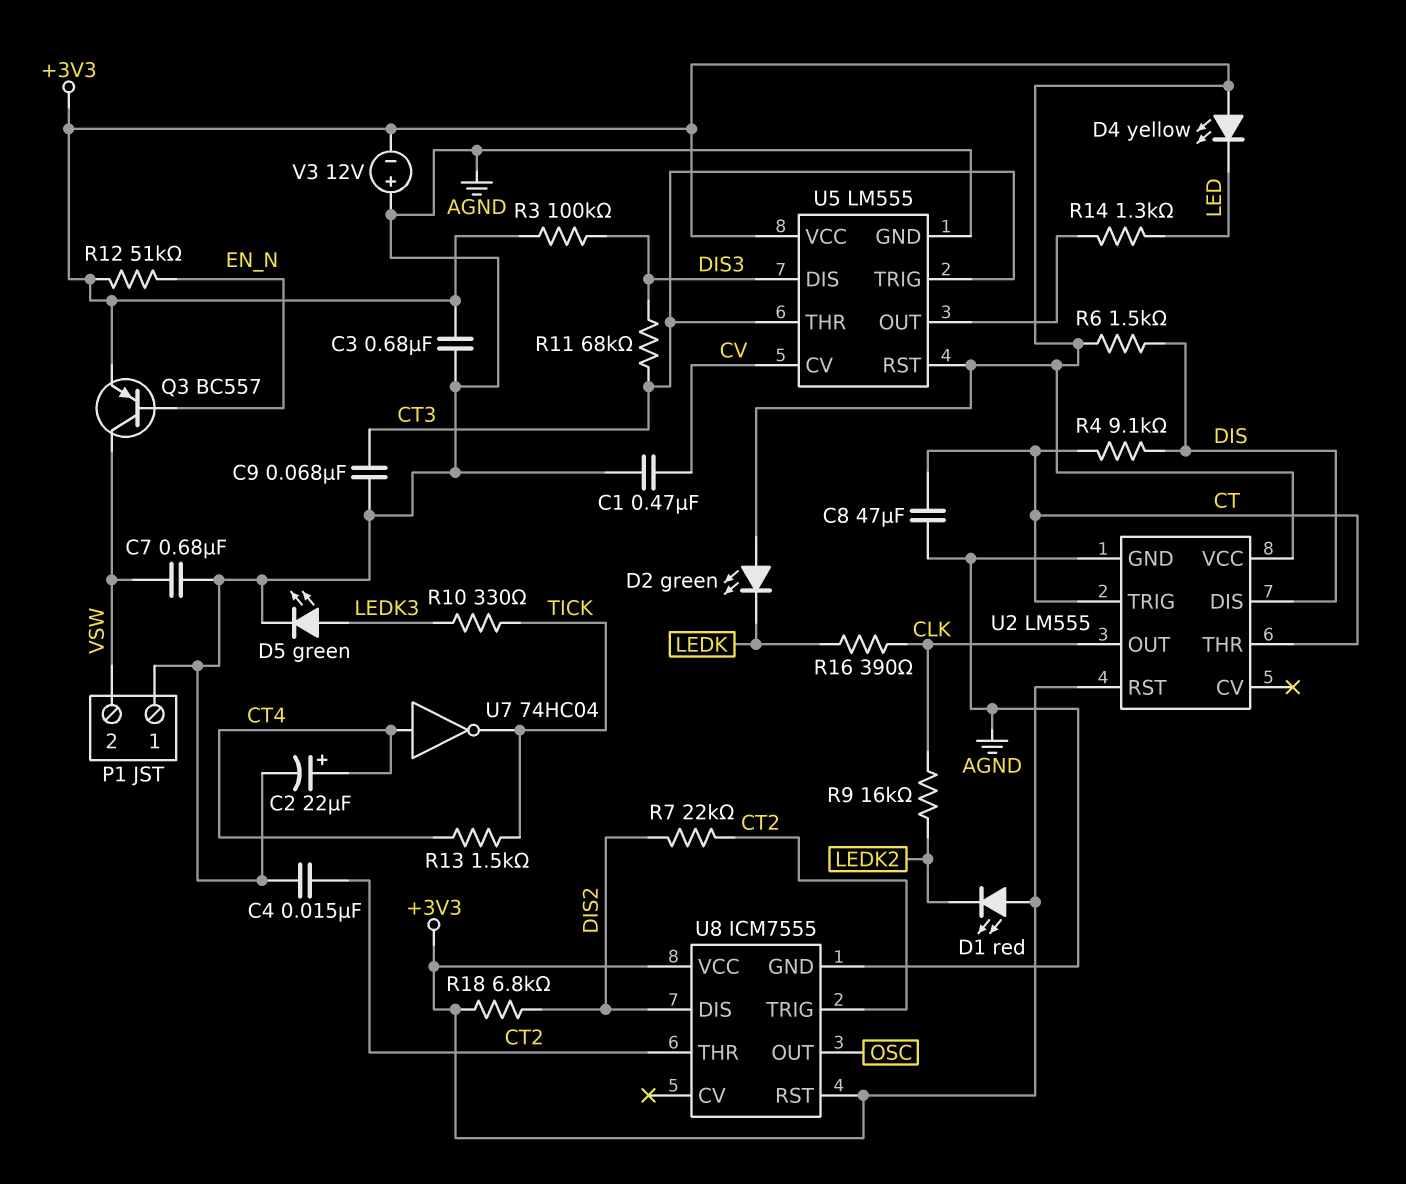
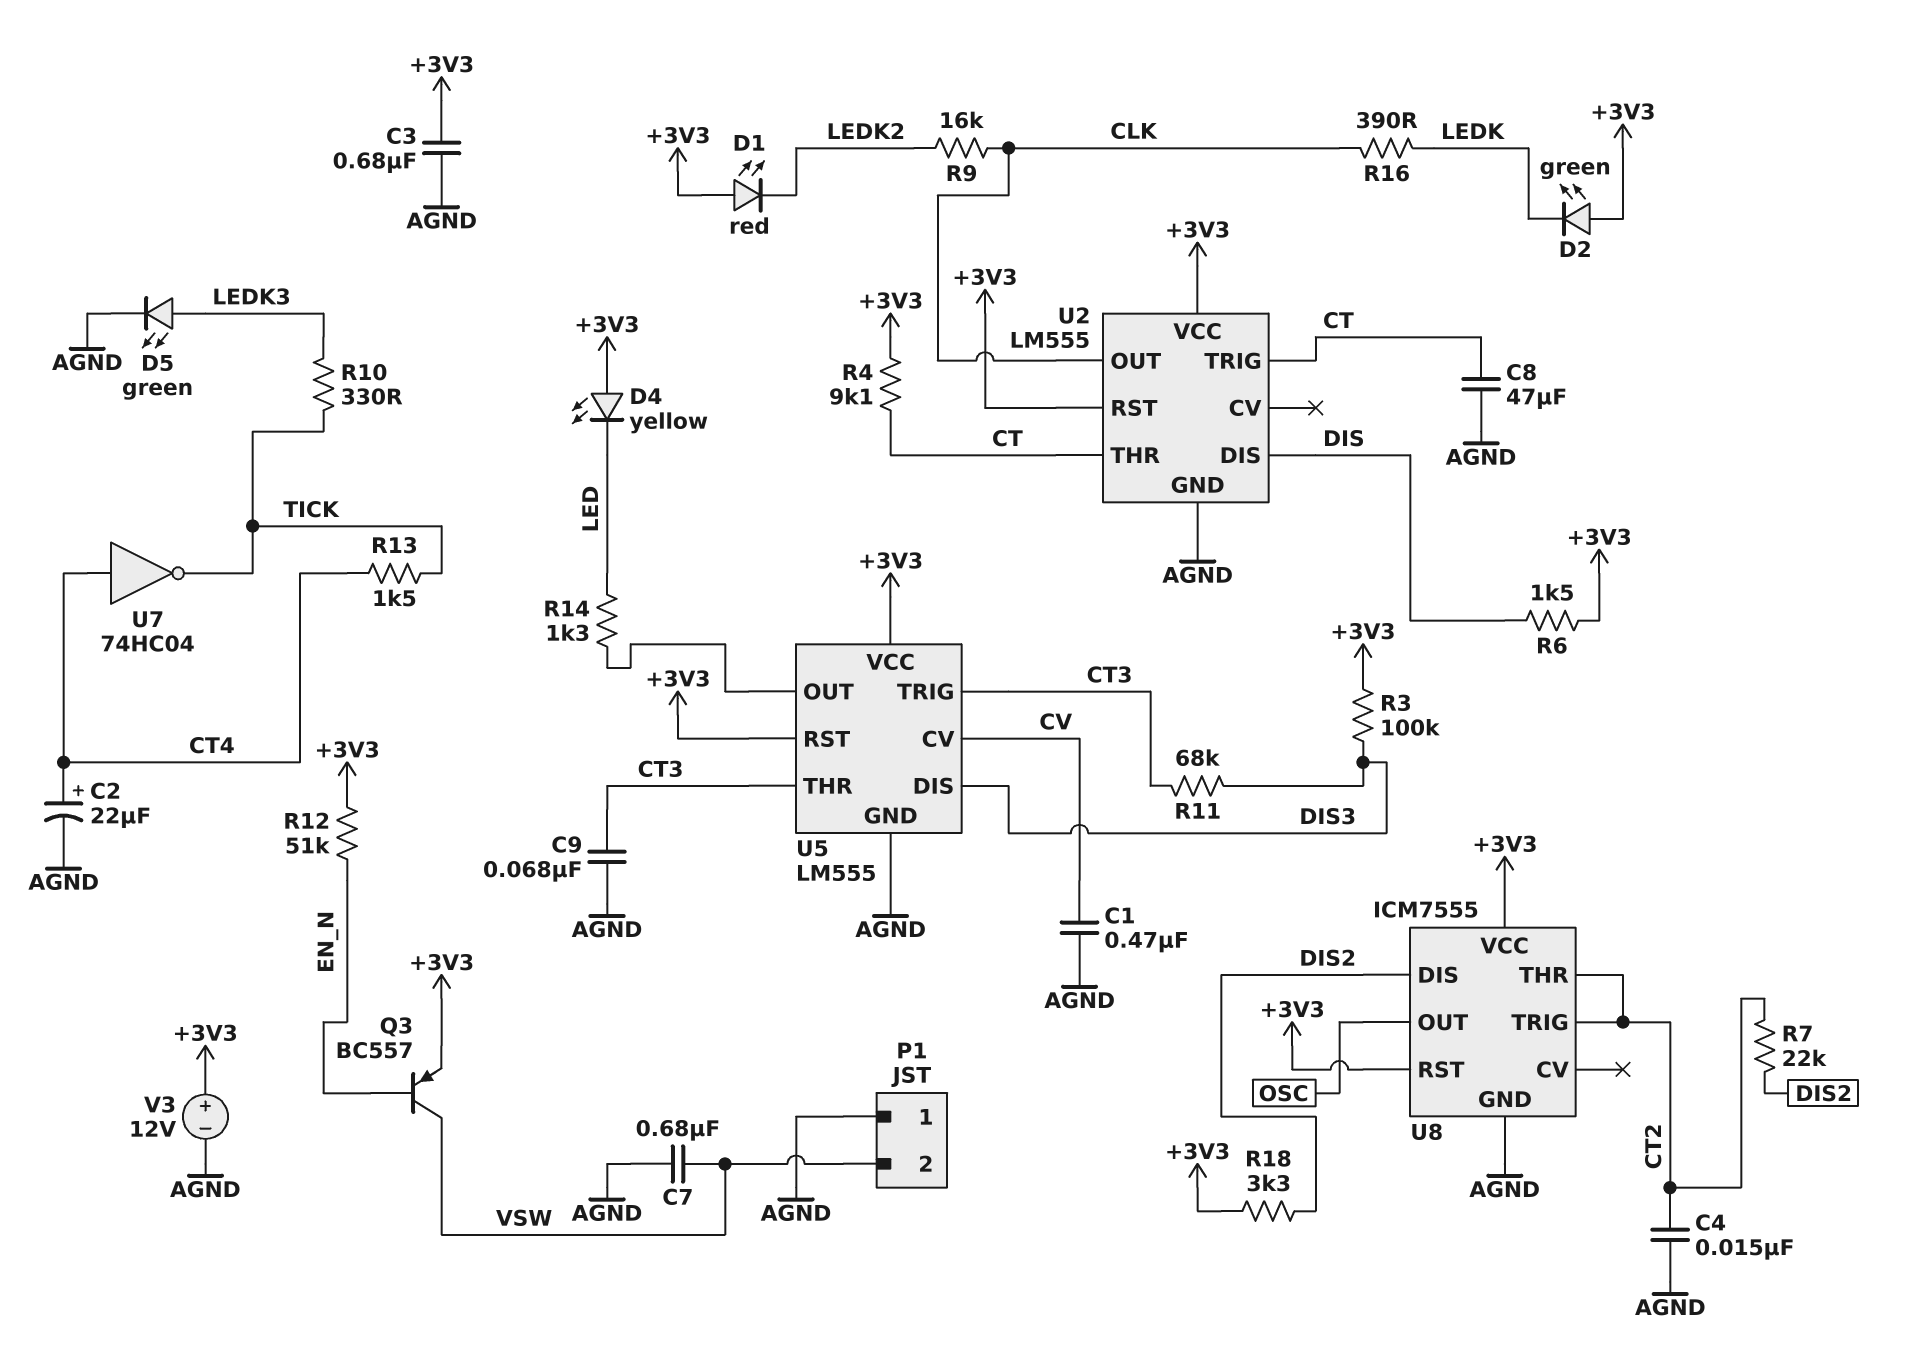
R4: 9.1k (CT, DIS) -> 9.1k (+3V3, CT)
R18: 6.8k (+3V3, DIS2) -> 3.3k (+3V3, DIS2)
V3: 12V (plus AGND, minus +3V3) -> 12V (plus +3V3, minus AGND)

